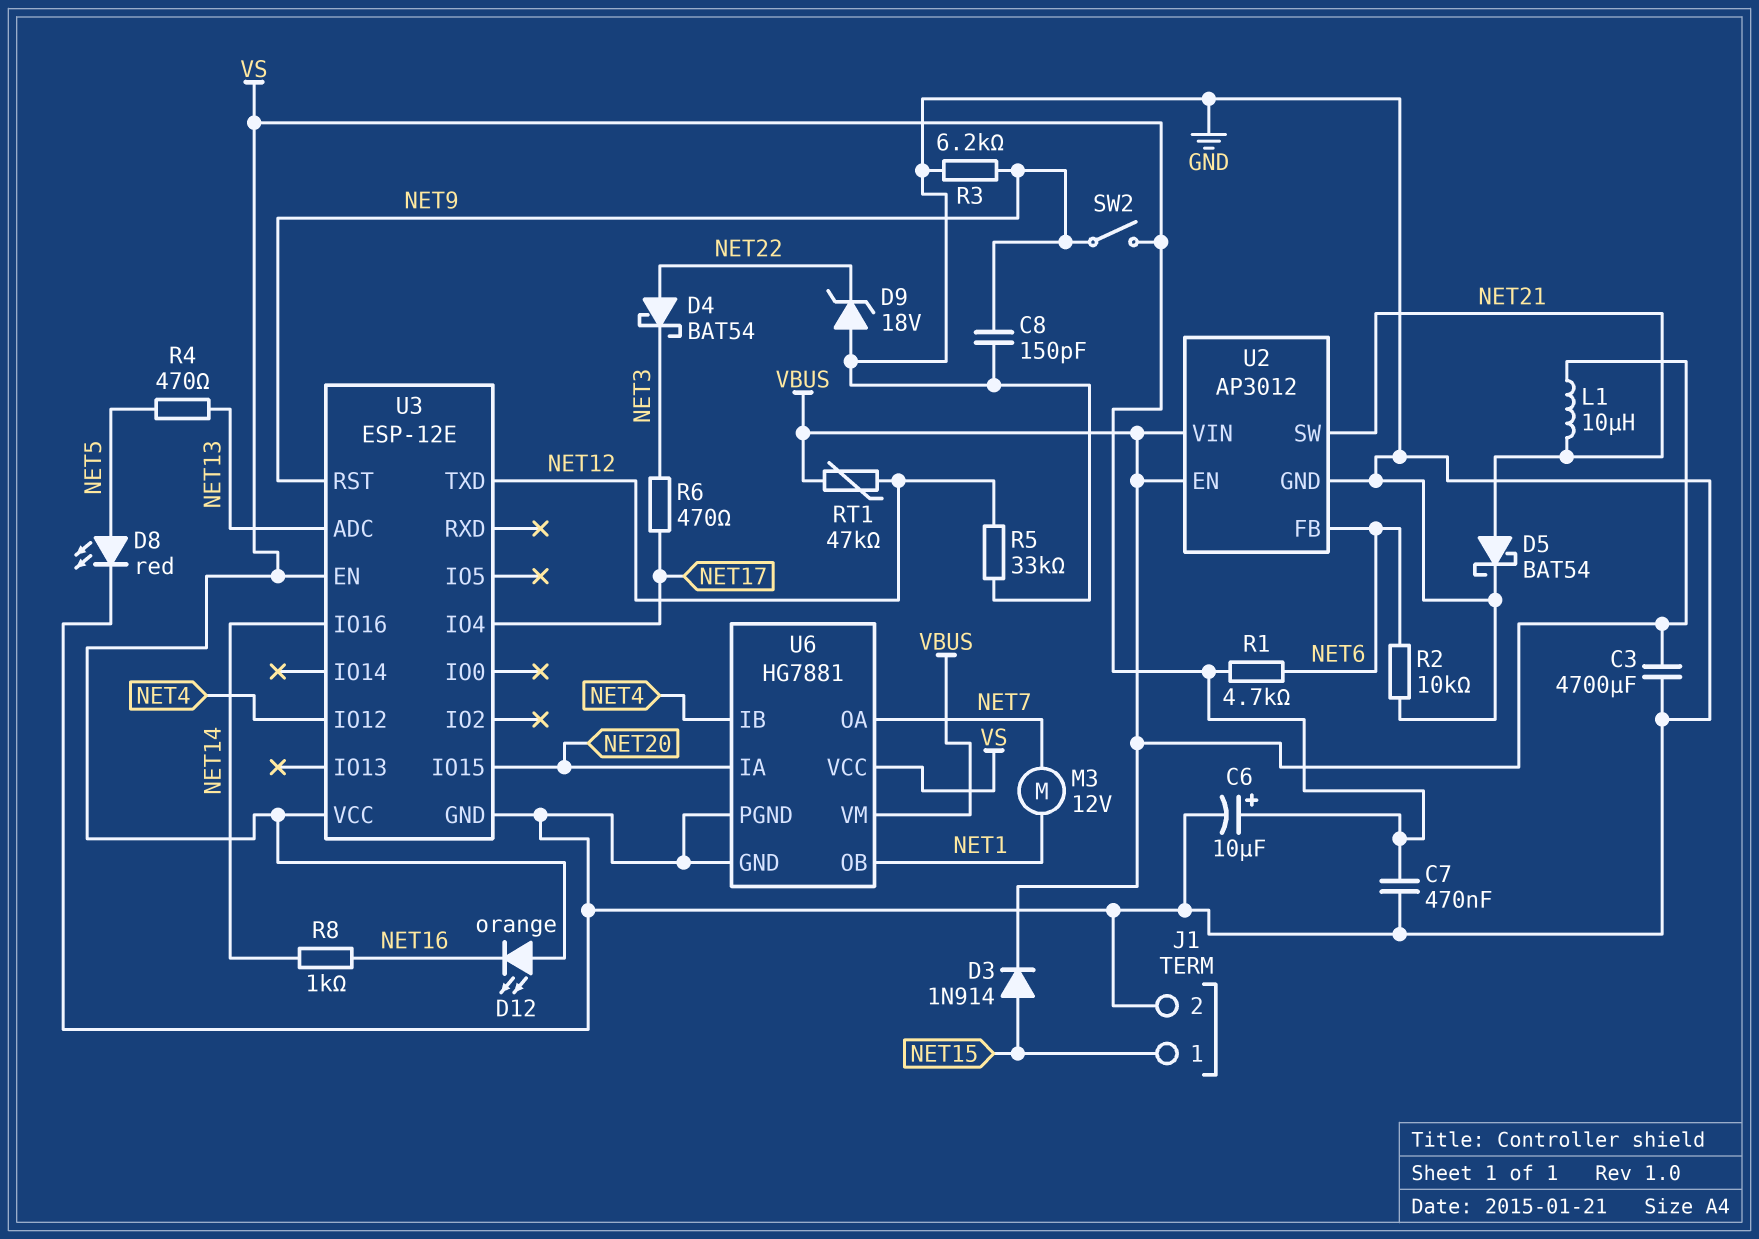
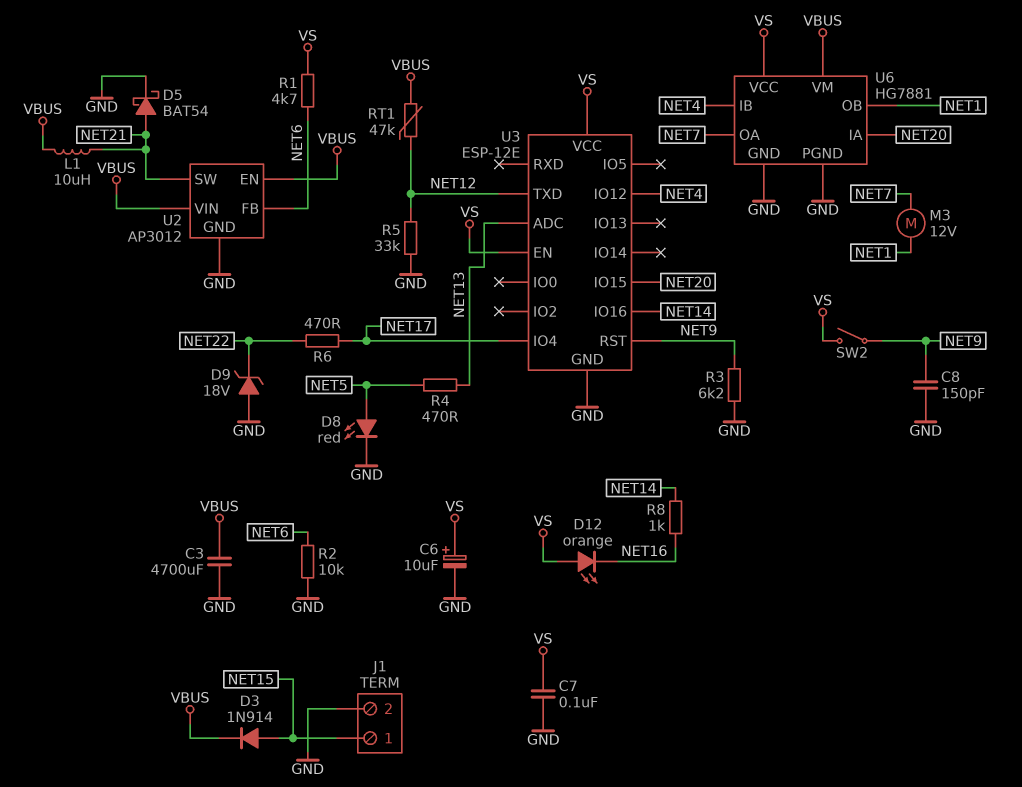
C7: 470nF (GND, VS) -> 100nF (GND, VS)
D4: schottky BAT54 (A NET22, K NET3) -> none
R6: 470 (NET3, NET17) -> 470 (NET17, NET22)

